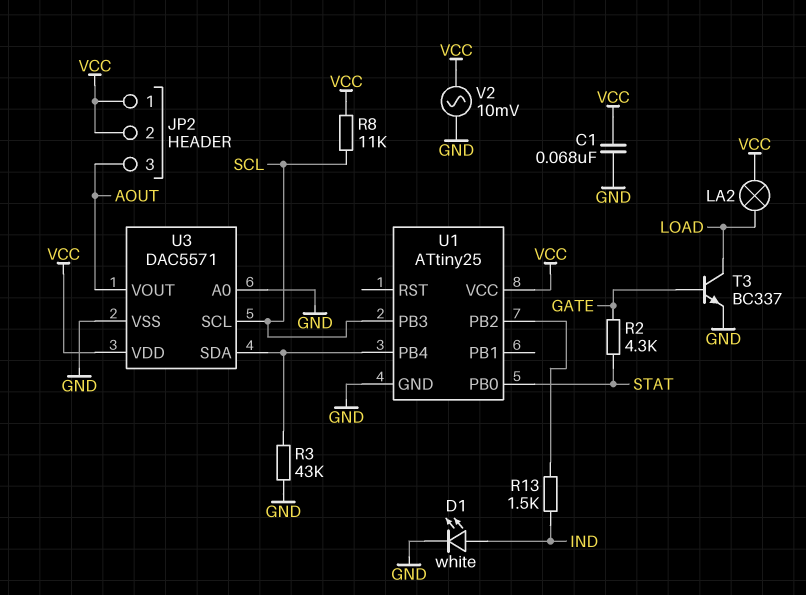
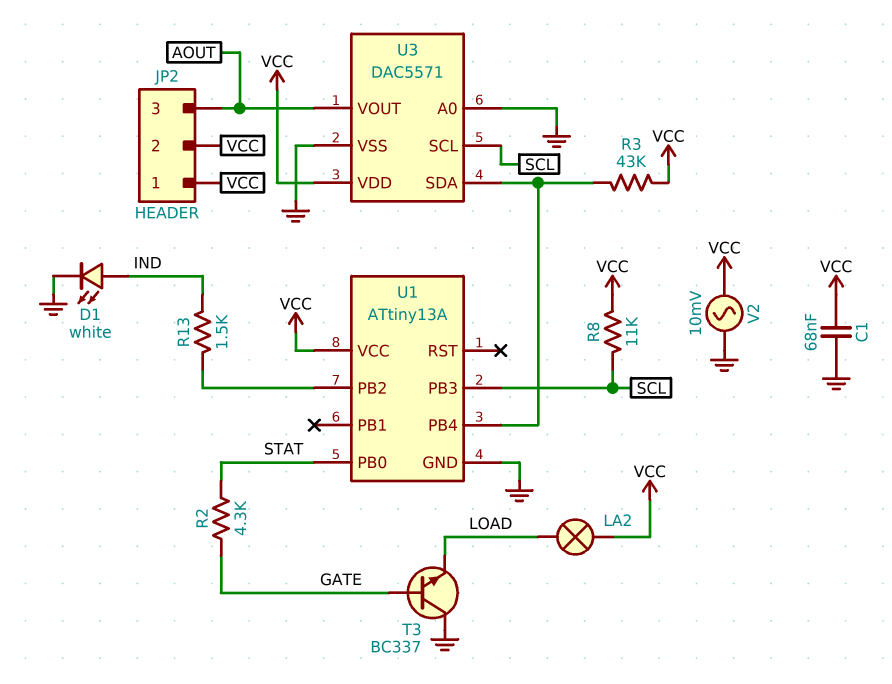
R3: 43k (GND, U1/PB4) -> 43k (U1/PB4, VCC)
T3: NPN BC337 (B GATE, C LOAD, E GND) -> NPN BC337 (B GATE, C GND, E LOAD)
U1: ATtiny25 -> ATtiny13A

